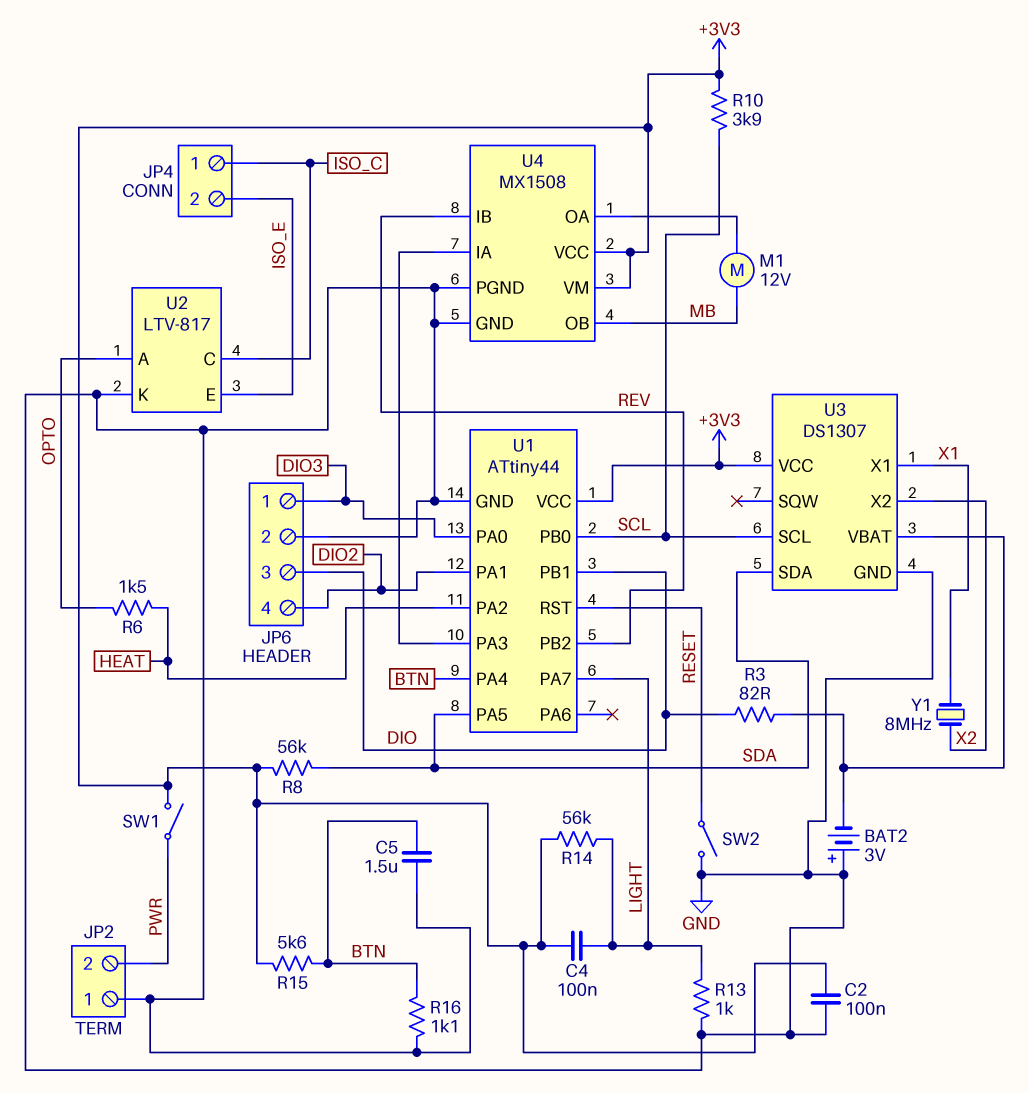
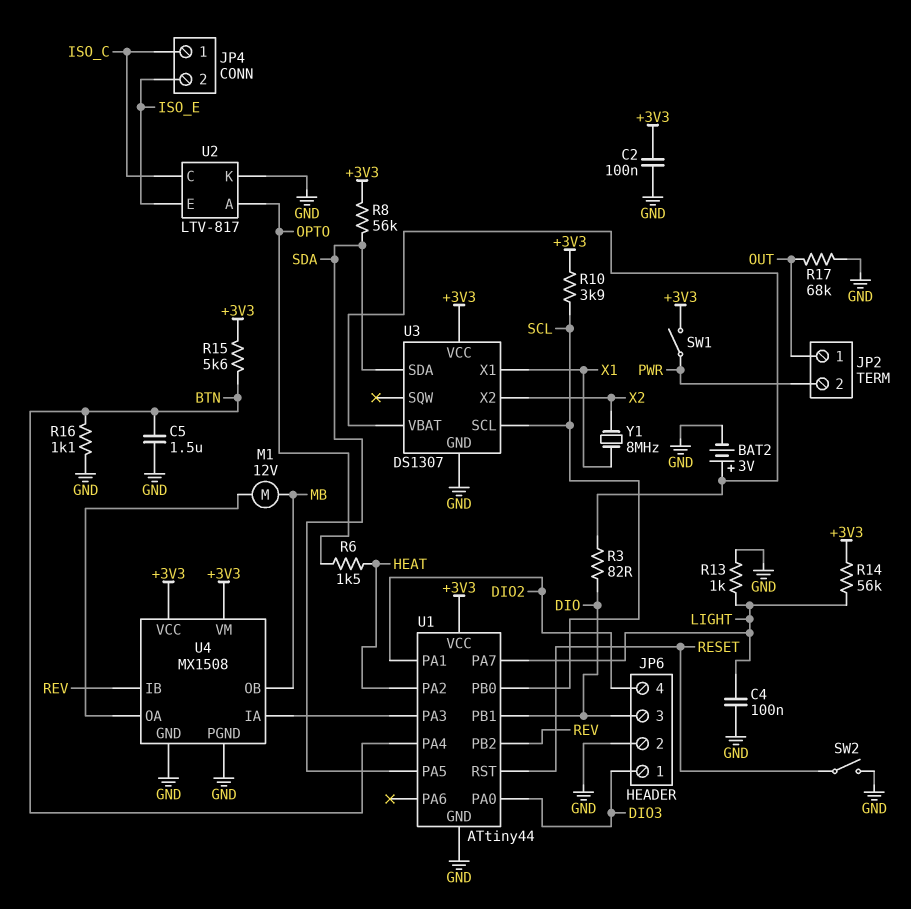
BAT2: 3V (plus GND, minus U3/VBAT) -> 3V (plus U3/VBAT, minus GND)
C4: 100nF (+3V3, LIGHT) -> 100nF (GND, LIGHT)
JP2 pin 1: GND -> OUT
R17: none -> 68k (GND, OUT)

